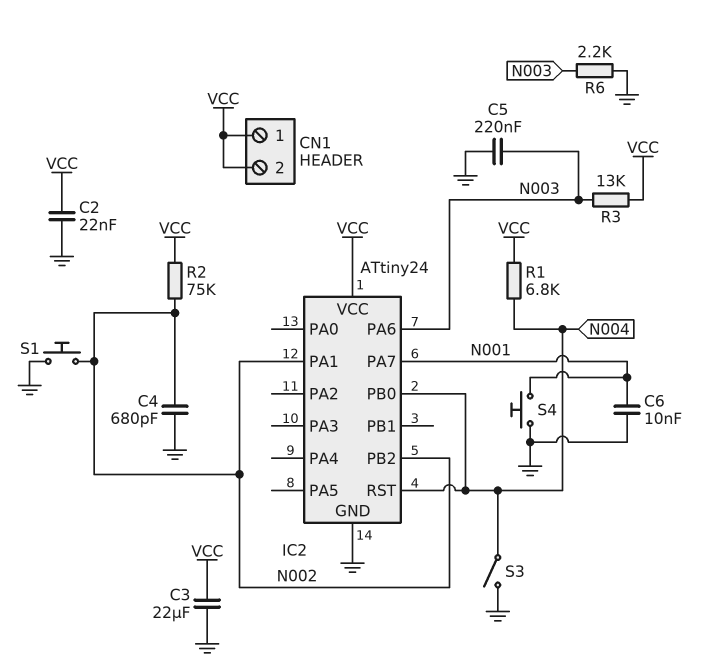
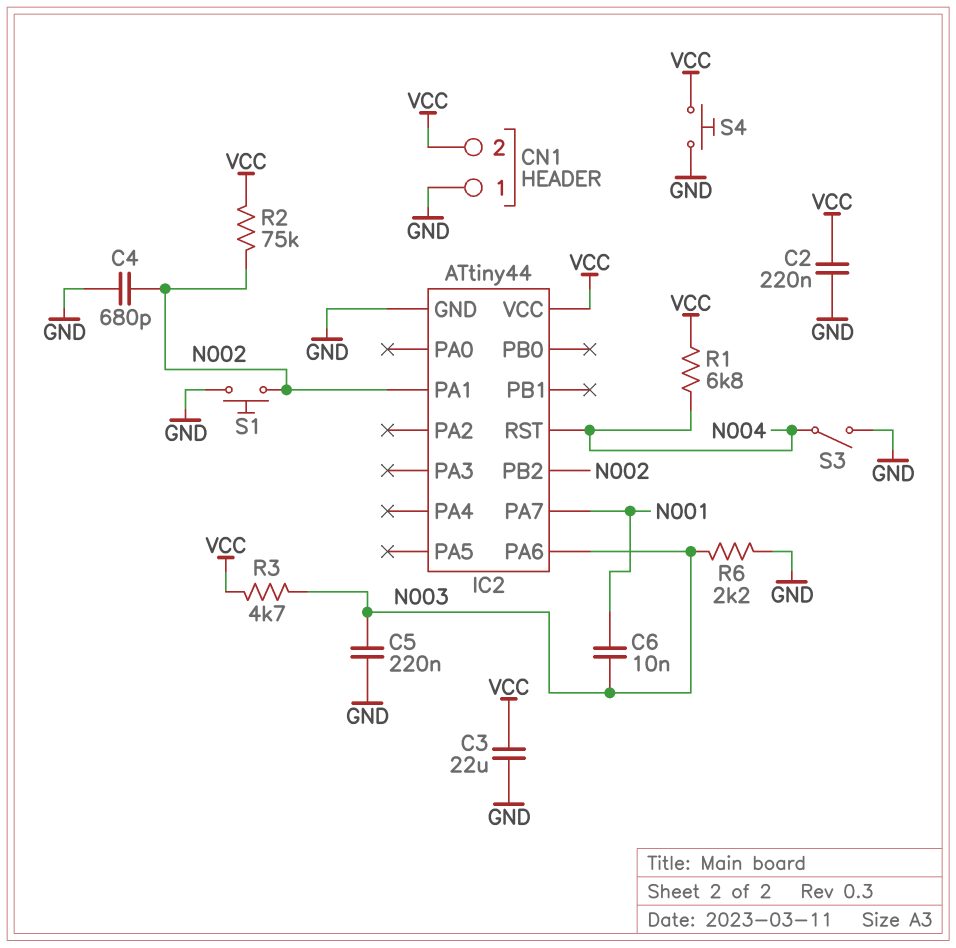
C2: 22nF (GND, VCC) -> 220nF (GND, VCC)
C6: 10nF (GND, N001) -> 10nF (N001, N003)
CN1 pin 1: VCC -> GND
IC2: ATtiny24 -> ATtiny44
IC2 pin PB0: N004 -> none
R3: 13k (N003, VCC) -> 4.7k (N003, VCC)
S4: button (GND, N001) -> button (GND, VCC)

